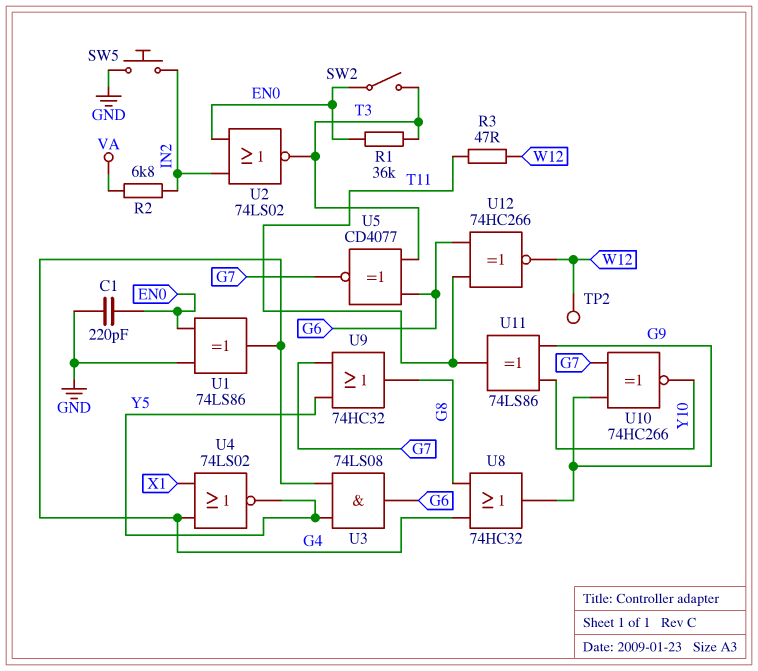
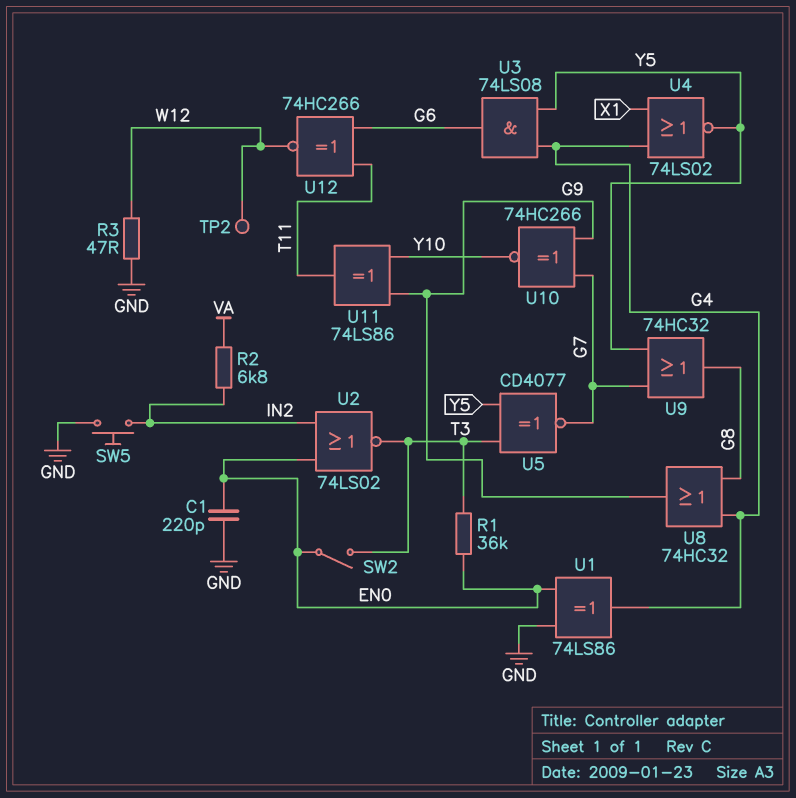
R3: 47 (T11, W12) -> 47 (GND, W12)
U5: XNOR CD4077 (in G6, in T3, out G7) -> XNOR CD4077 (in T3, in Y5, out G7)

